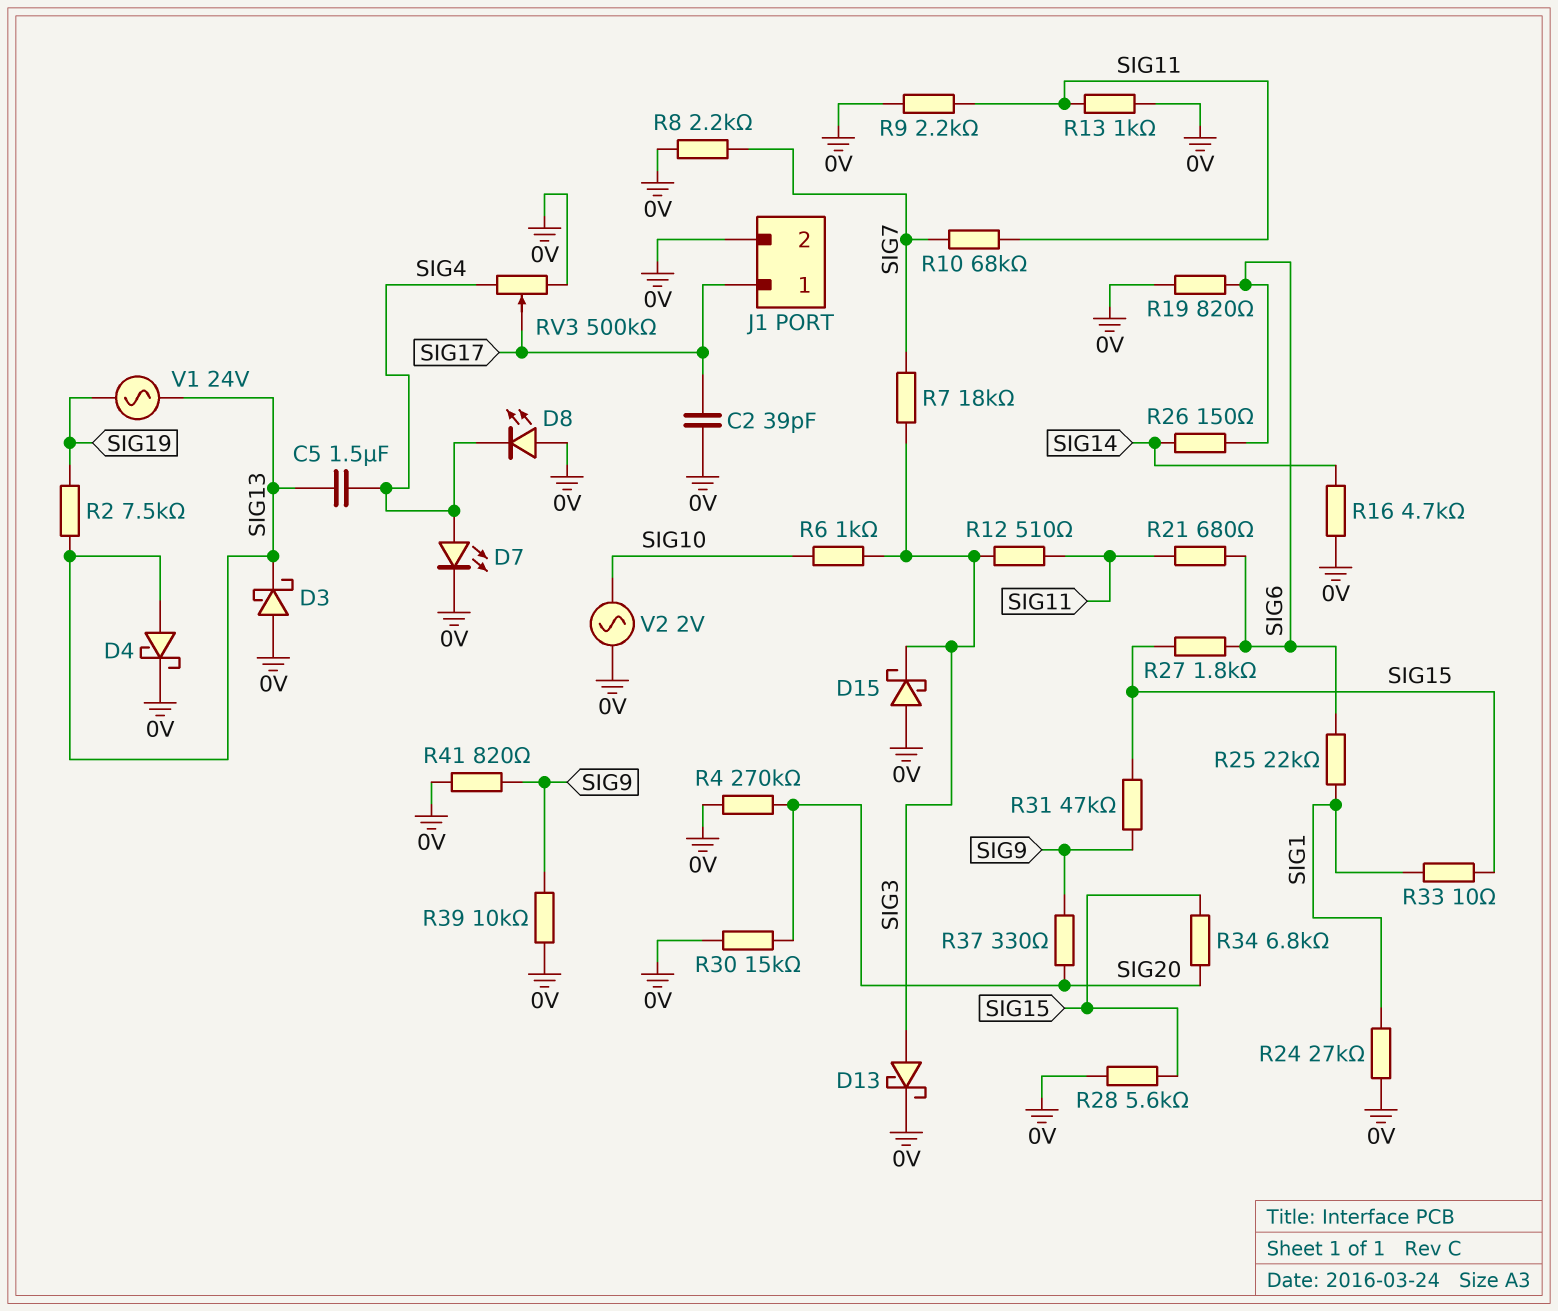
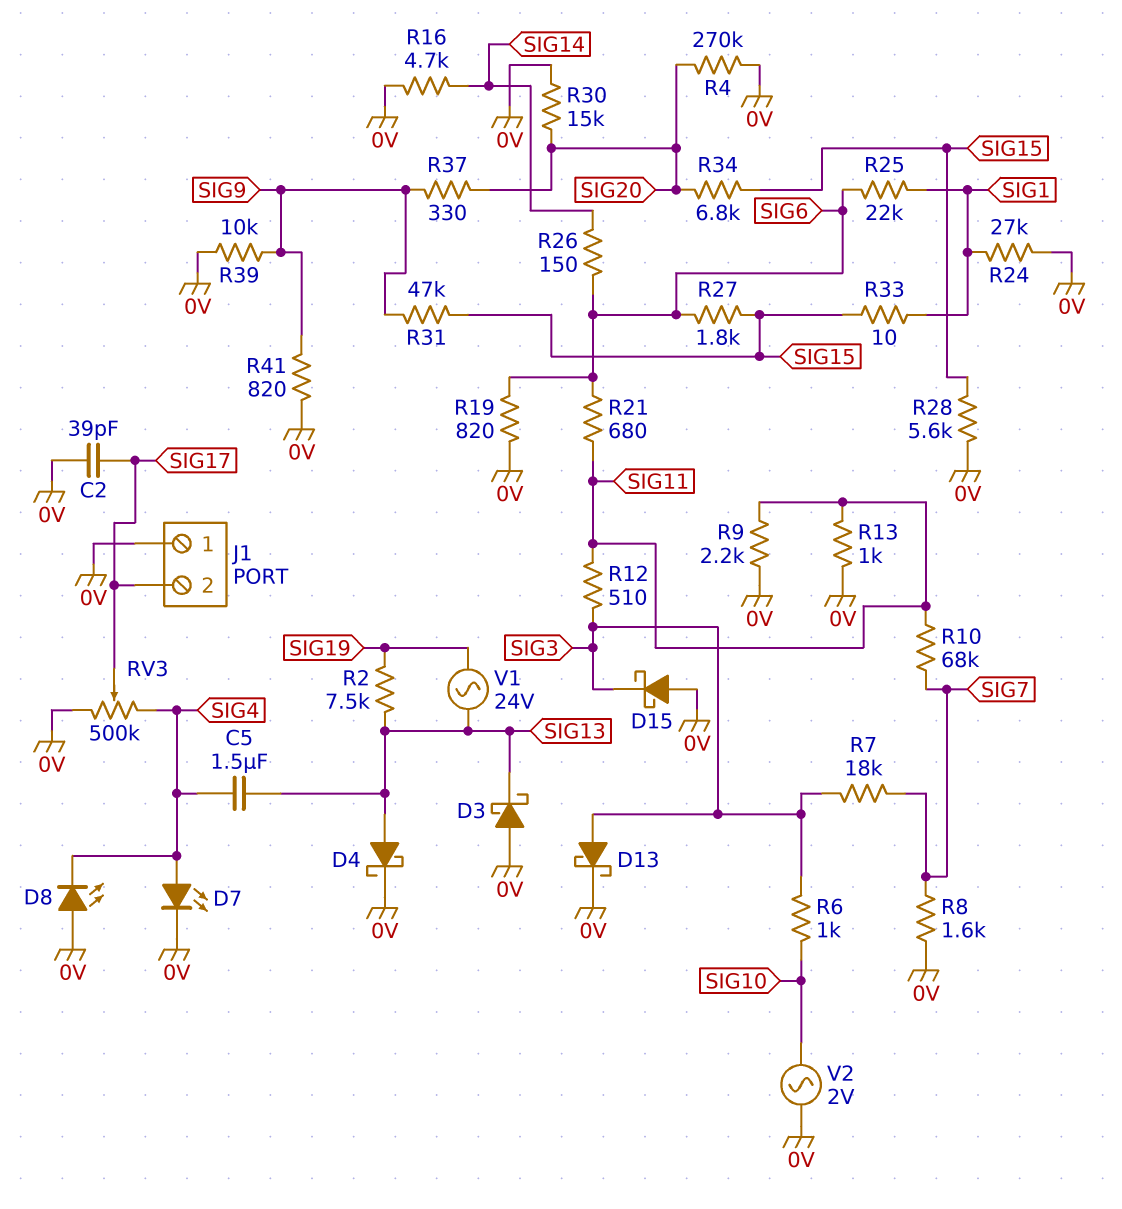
J1 pin 1: SIG17 -> 0V
J1 pin 2: 0V -> SIG17
R8: 2.2k (0V, SIG7) -> 1.6k (0V, SIG7)

